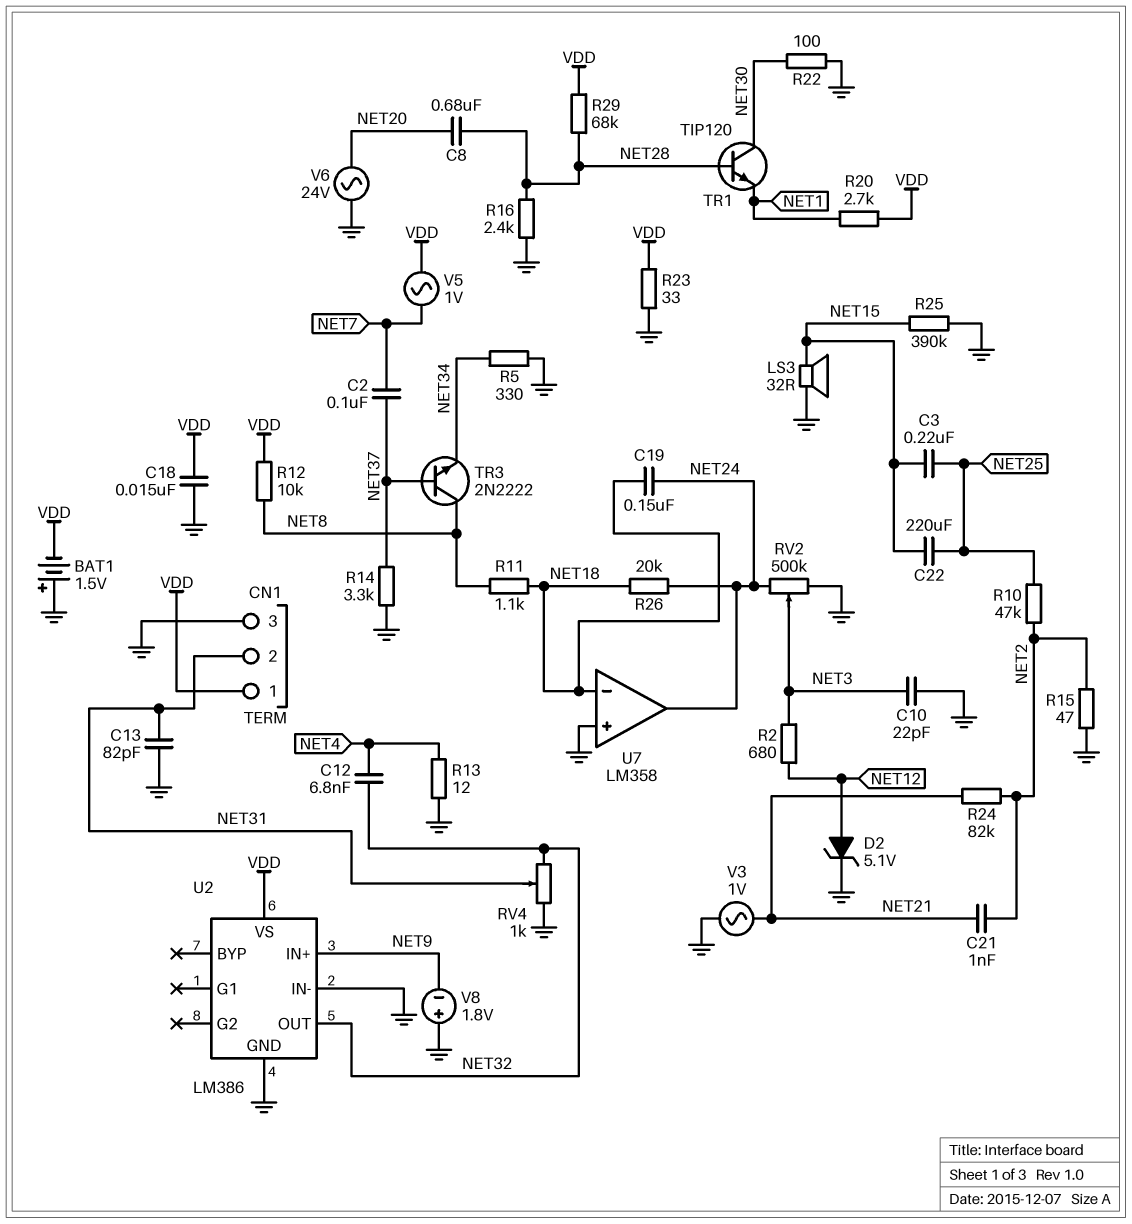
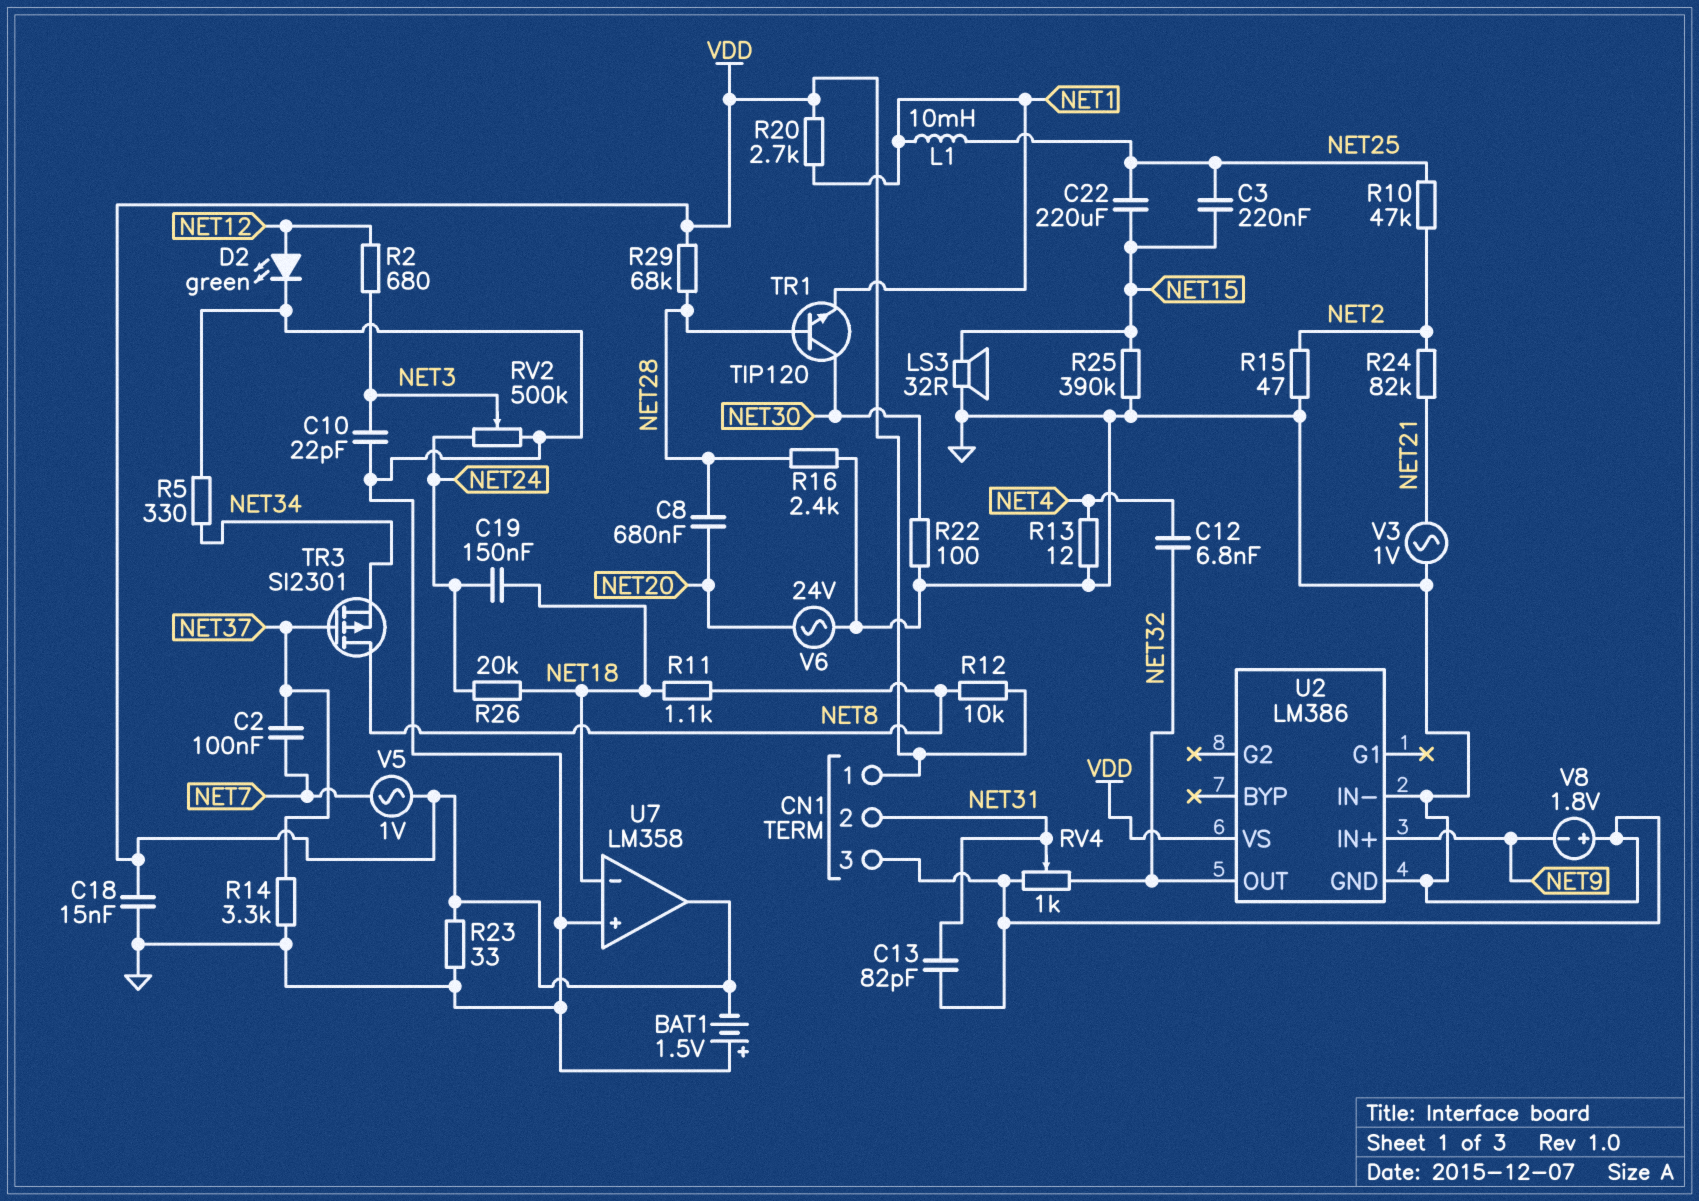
C21: 1nF (NET2, NET21) -> none
D2: zener 5.1V (A NET12, K GND) -> LED green (A NET12, K GND)
L1: none -> 10mH (NET1, NET25)
TR3: NPN 2N2222 (B NET37, C NET8, E NET34) -> PMOS SI2301 (G NET37, D NET8, S NET34)
U7 pin out: NET24 -> VDD

